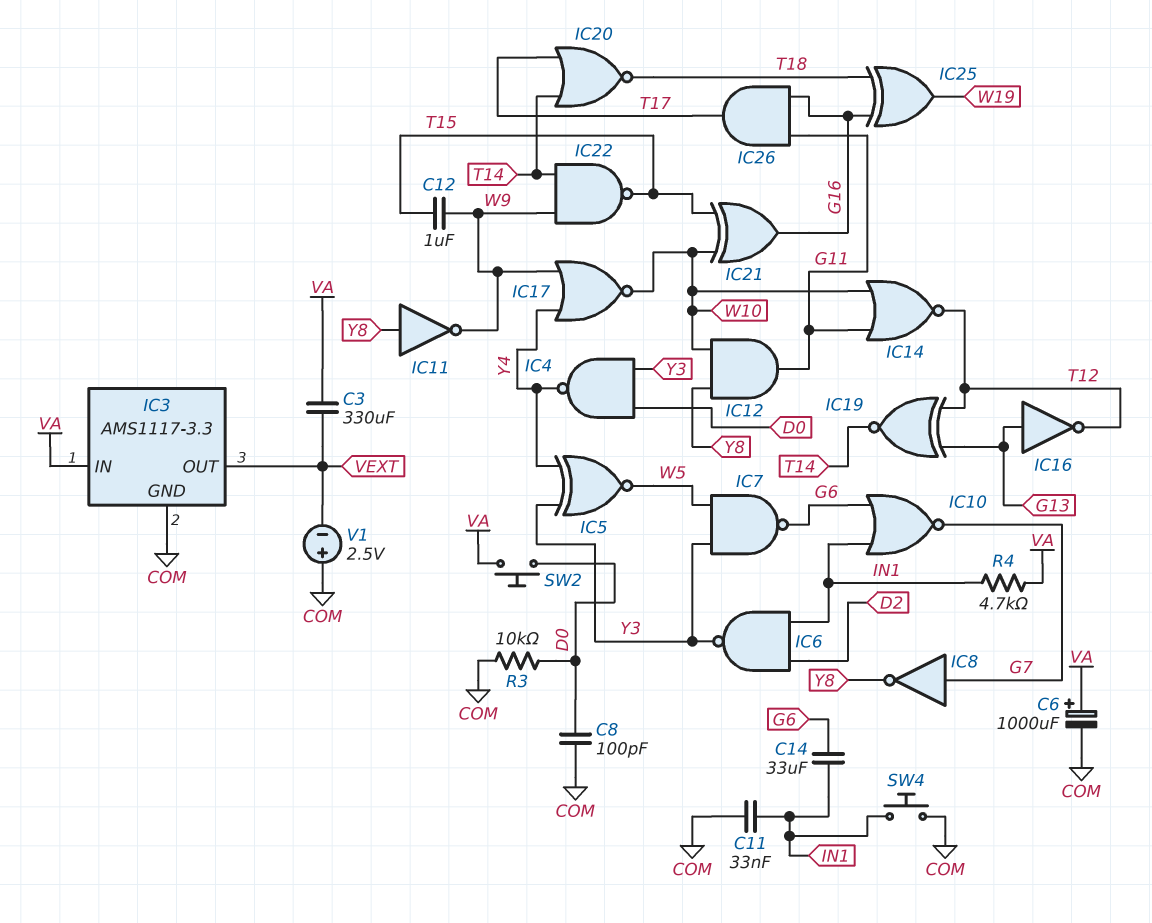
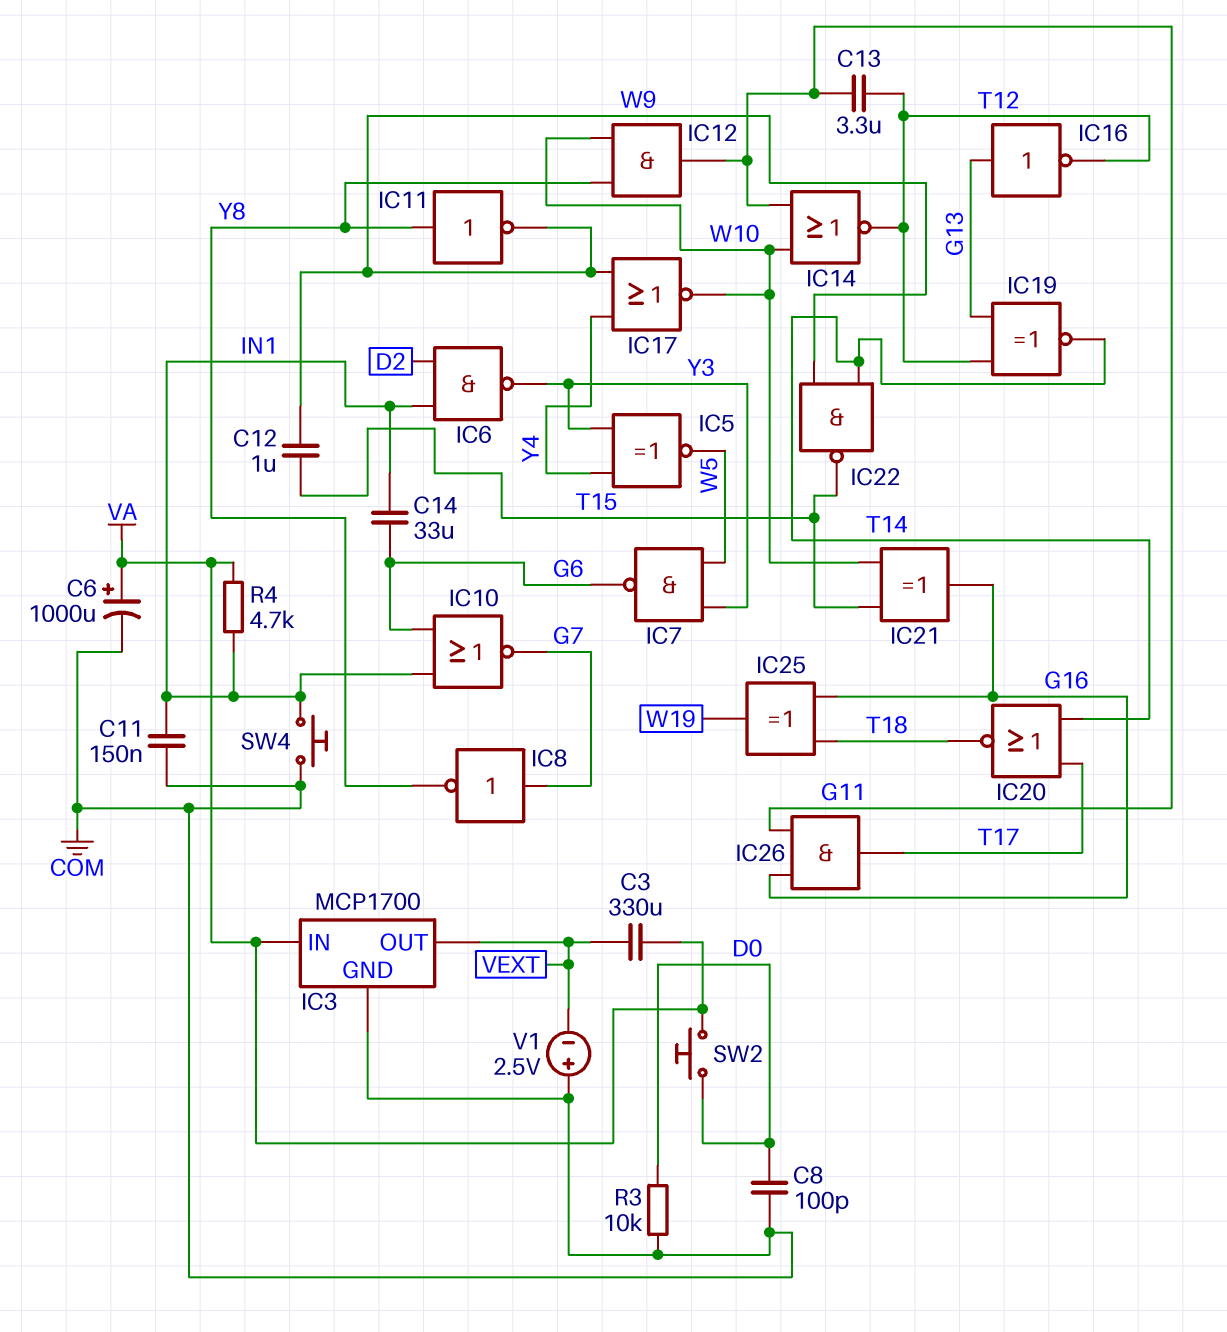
C11: 33nF (COM, IN1) -> 150nF (COM, IN1)
C13: none -> 3.3uF (G11, T12)
IC3: AMS1117-3.3 -> MCP1700
IC4: NAND (in D0, in Y3, out Y4) -> none

